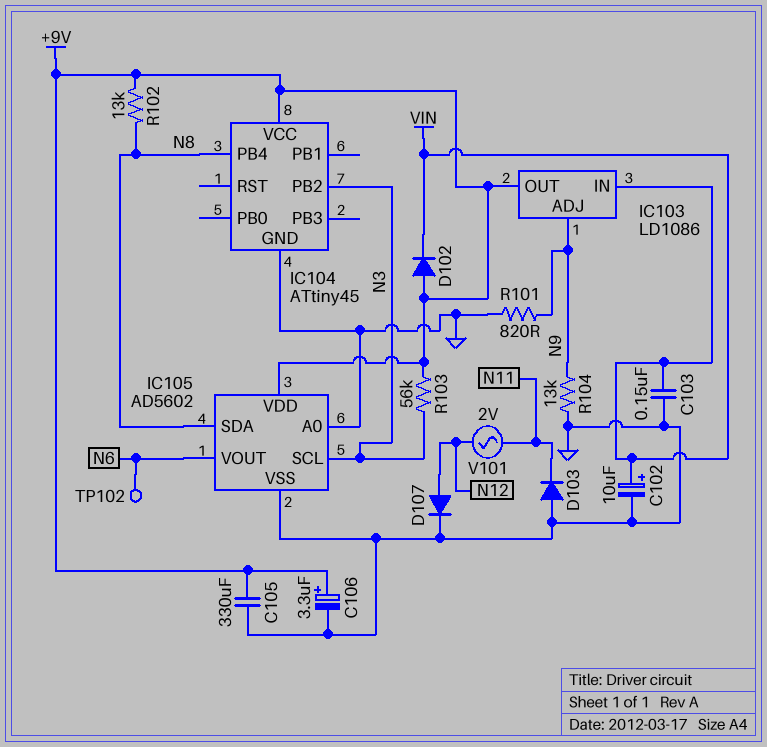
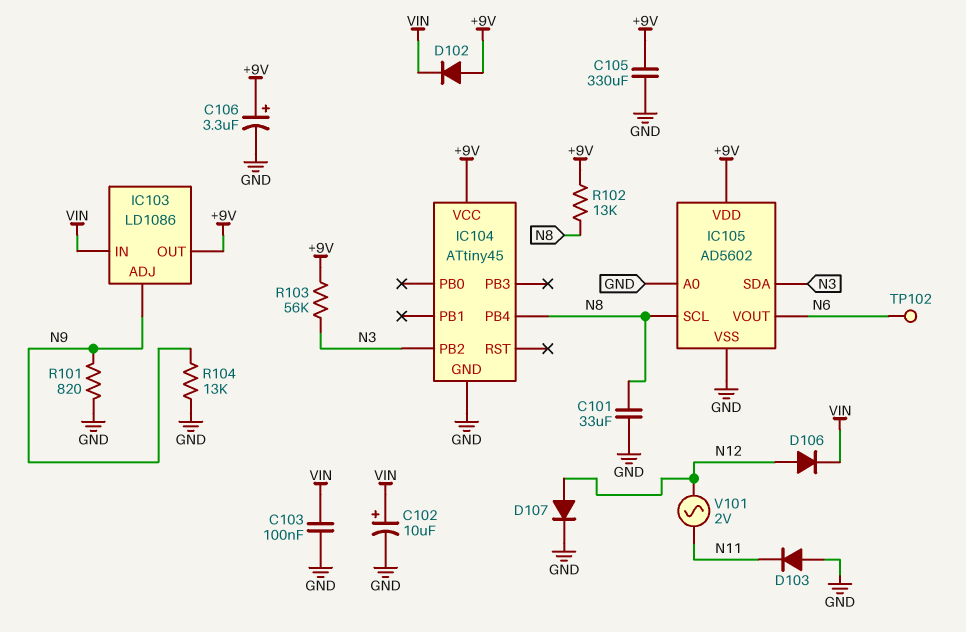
C101: none -> 33uF (GND, N8)
C103: 150nF (GND, VIN) -> 100nF (GND, VIN)
D106: none -> diode (A N12, K VIN)
IC105 pin SCL: N3 -> N8
IC105 pin SDA: N8 -> N3

